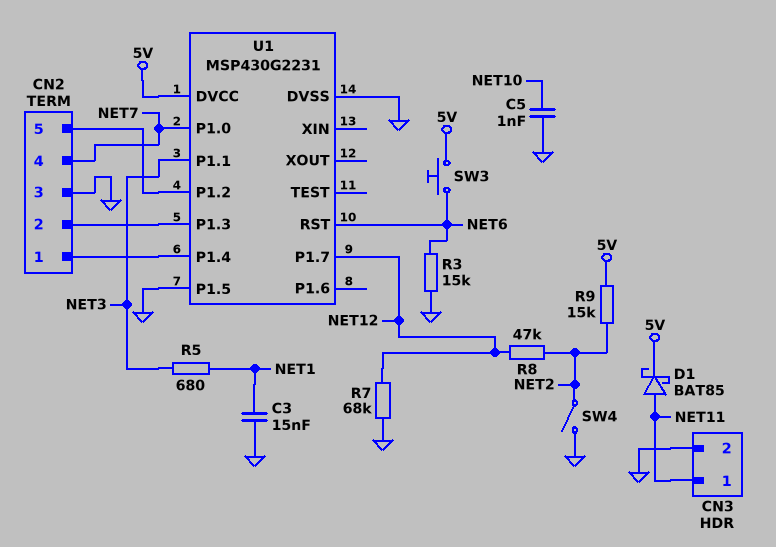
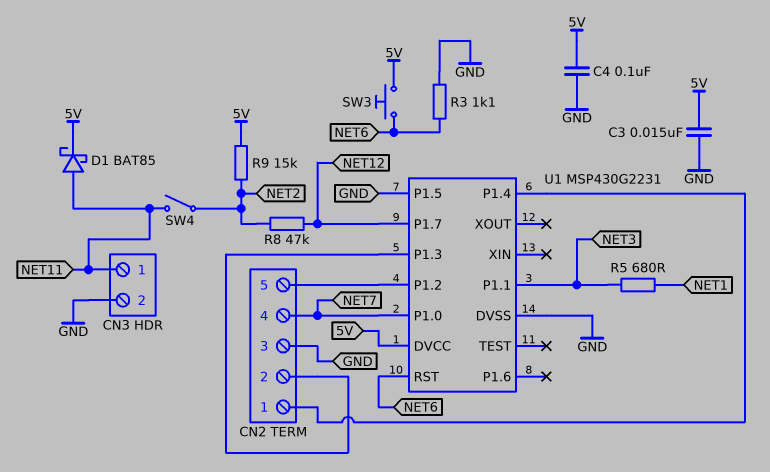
C3: 15nF (GND, NET1) -> 15nF (5V, GND)
C4: none -> 100nF (5V, GND)
C5: 1nF (GND, NET10) -> none
R3: 15k (GND, NET6) -> 1.1k (GND, NET6)
R7: 68k (GND, NET12) -> none
SW4: switch (GND, NET2) -> switch (NET2, NET11)

